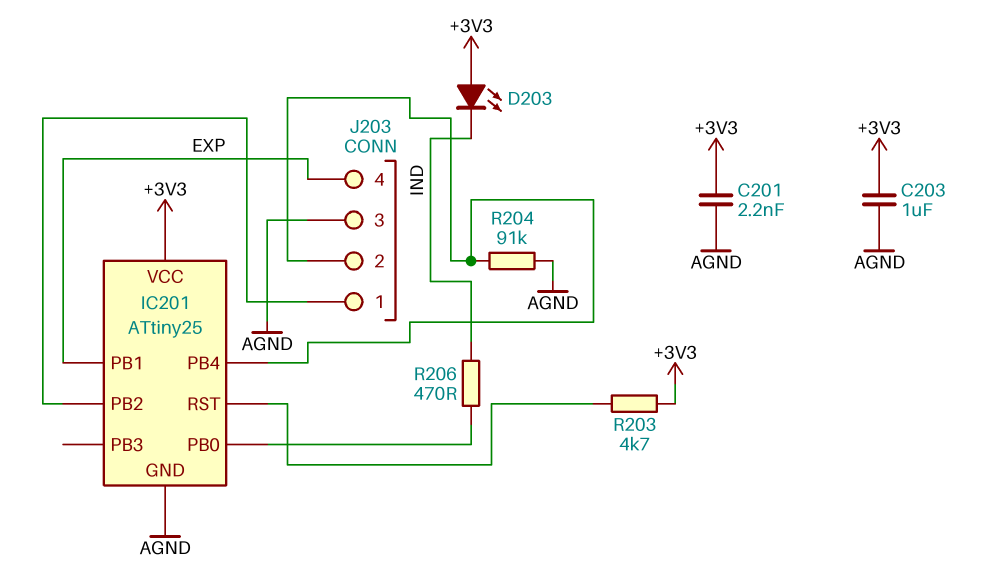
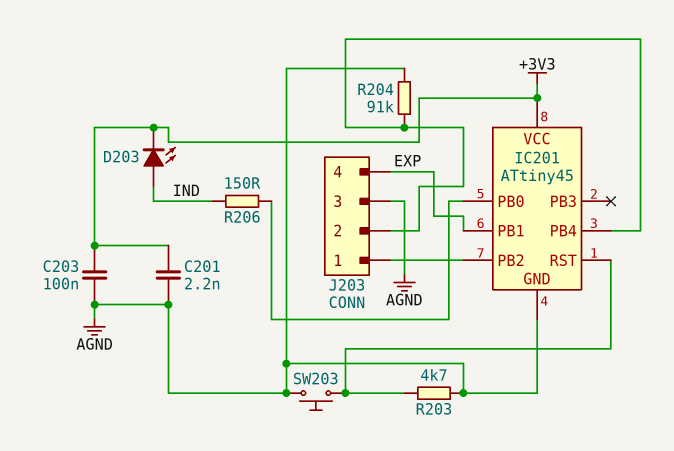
C203: 1uF (+3V3, AGND) -> 100nF (+3V3, AGND)
D203: LED (A +3V3, K IND) -> LED (A IND, K +3V3)
IC201: ATtiny25 -> ATtiny45
R203: 4.7k (+3V3, IC201/RST) -> 4.7k (AGND, IC201/RST)
R206: 470 (IC201/PB0, IND) -> 150 (IC201/PB0, IND)
SW203: none -> button (AGND, IC201/RST)

